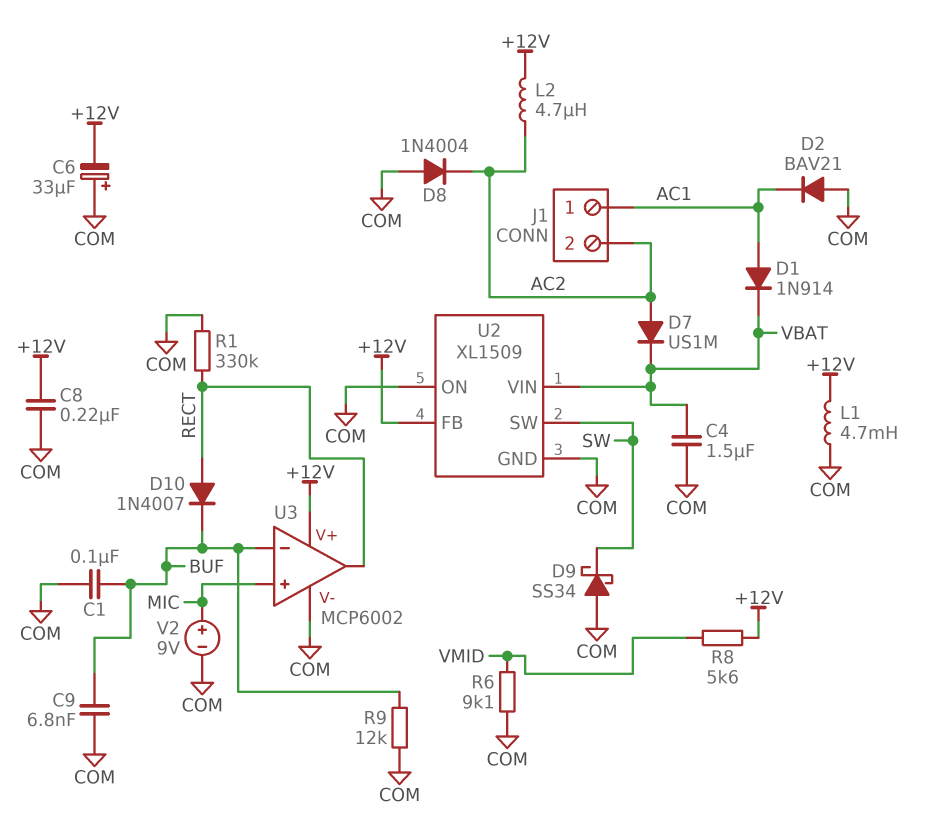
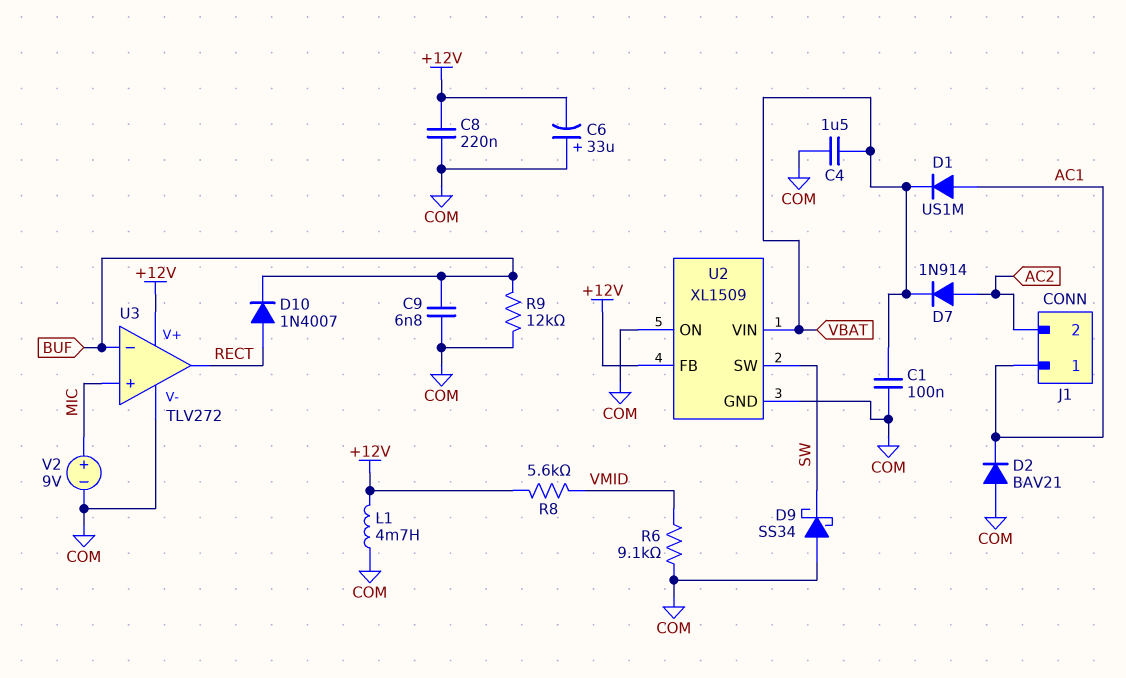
C1: 100nF (BUF, COM) -> 100nF (COM, VBAT)
D1: diode 1N914 (A AC1, K VBAT) -> diode US1M (A AC1, K VBAT)
D7: diode US1M (A AC2, K VBAT) -> diode 1N914 (A AC2, K VBAT)
D8: diode 1N4004 (A COM, K AC2) -> none
L2: 4.7uH (+12V, AC2) -> none
R1: 330k (COM, RECT) -> none
U3: MCP6002 -> TLV272

